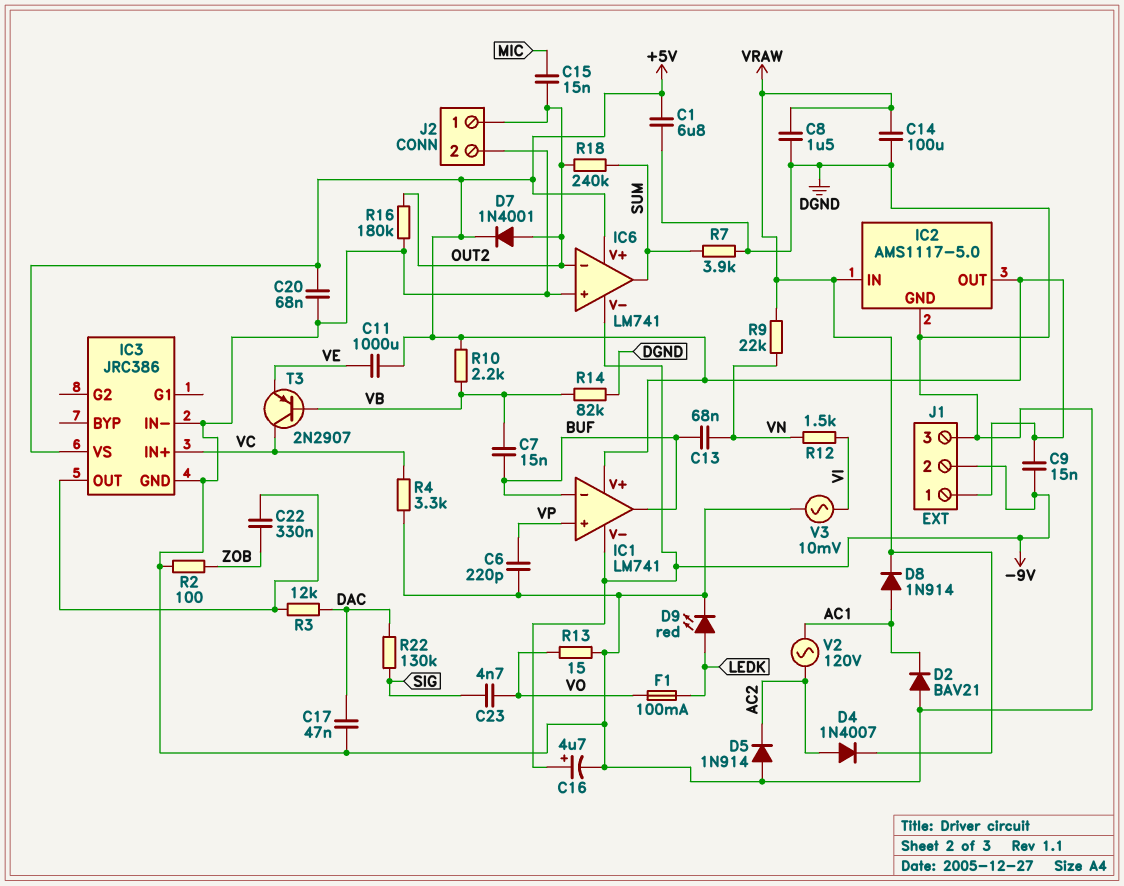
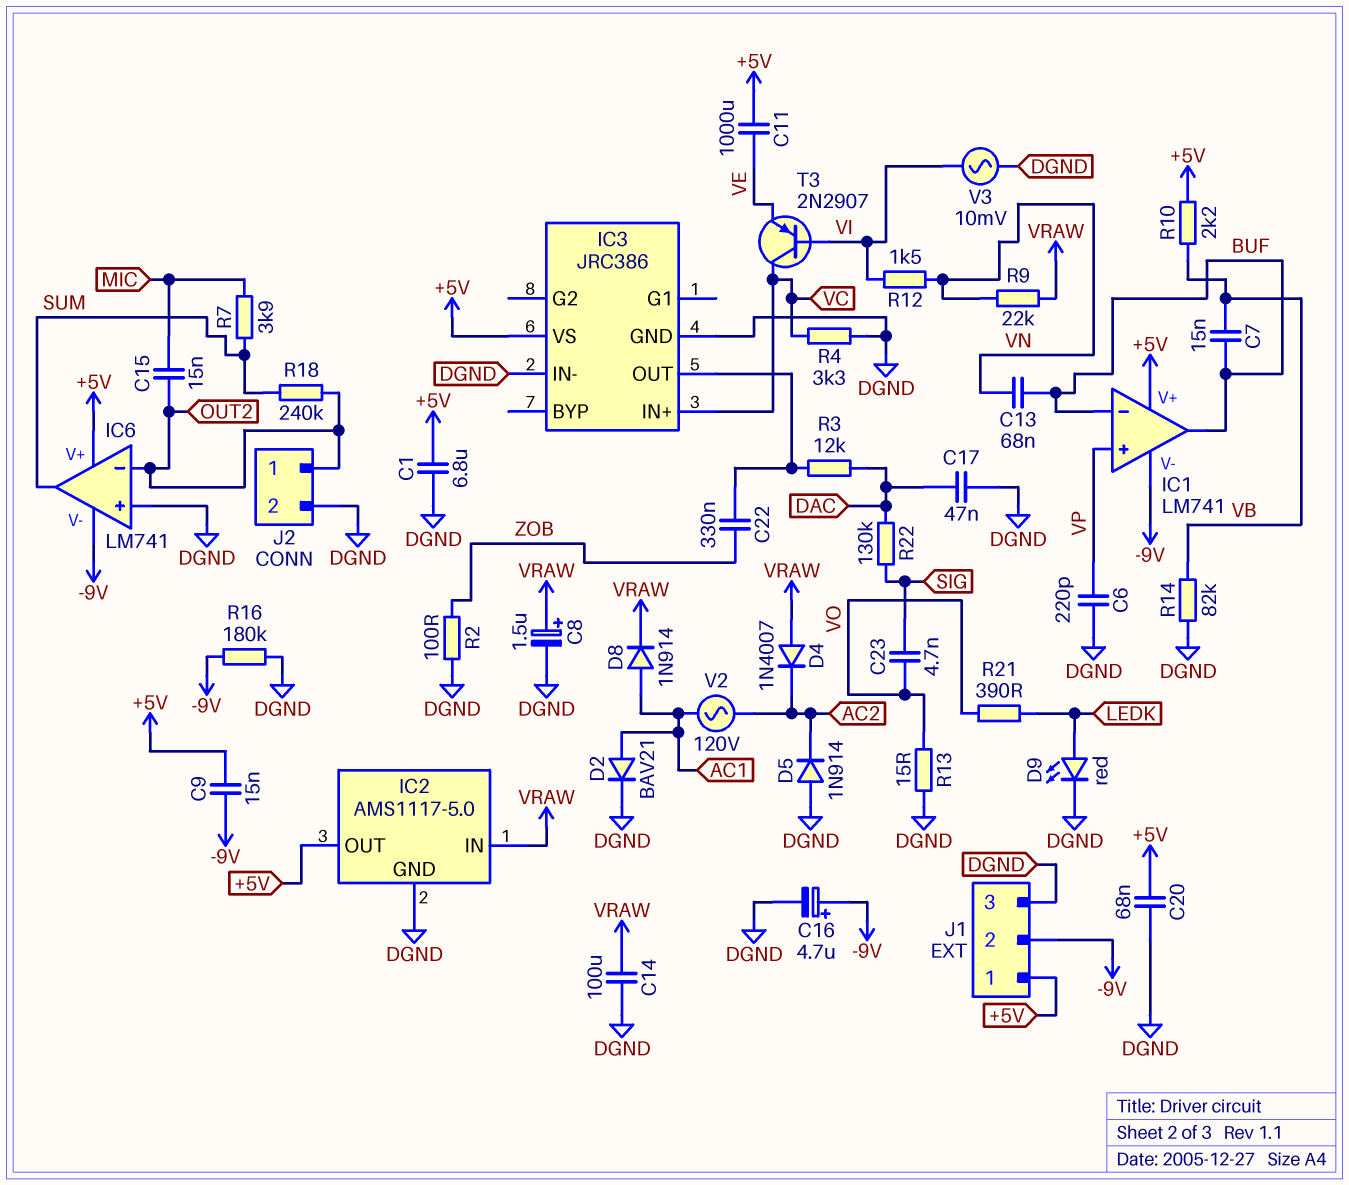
C8: 1.5uF (DGND, VRAW) -> 1.5uF (plus VRAW, minus DGND)
D2: diode BAV21 (A DGND, K AC1) -> diode BAV21 (A AC1, K DGND)
D4: diode 1N4007 (A AC2, K VRAW) -> diode 1N4007 (A VRAW, K AC2)
D7: diode 1N4001 (A OUT2, K +5V) -> none
F1: 100mA (LEDK, VO) -> none
R7: 3.9k (DGND, SUM) -> 3.9k (MIC, SUM)
R16: 180k (DGND, OUT2) -> 180k (-9V, DGND)
R21: none -> 390 (LEDK, VO)
T3: PNP 2N2907 (B VB, C VC, E VE) -> PNP 2N2907 (B VI, C VC, E VE)

